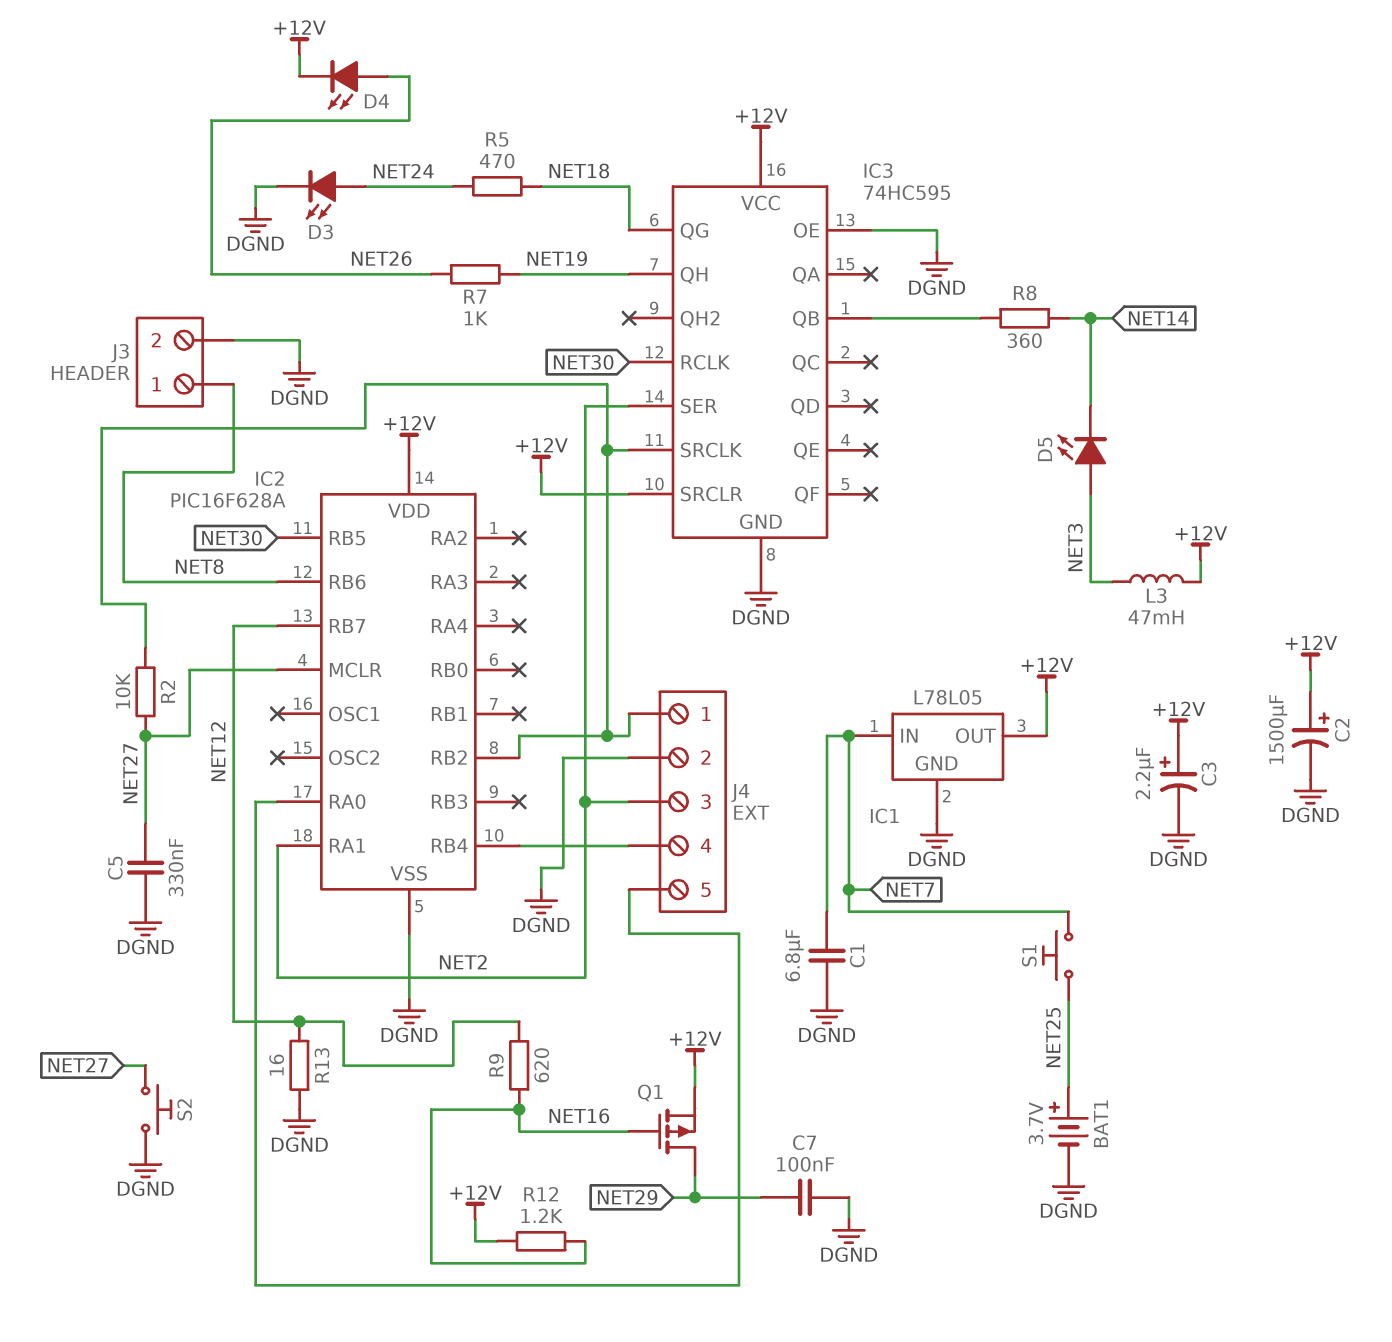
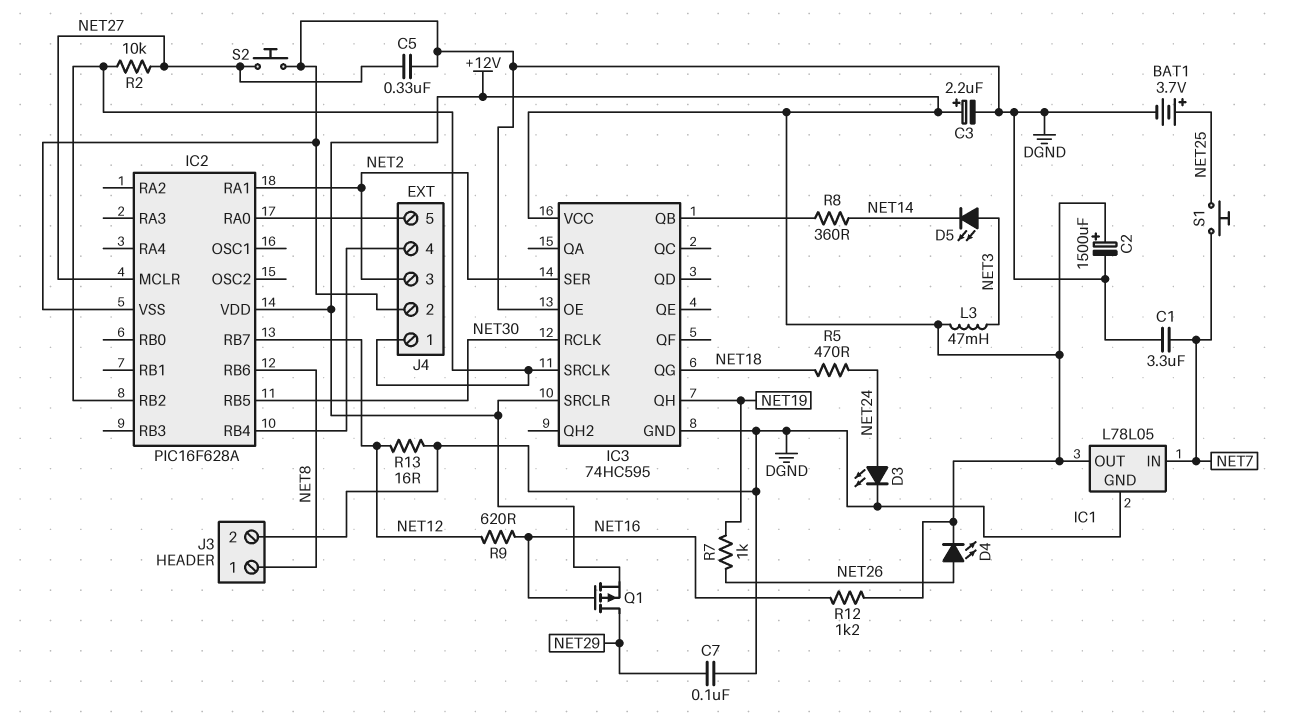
C1: 6.8uF (DGND, NET7) -> 3.3uF (DGND, NET7)

